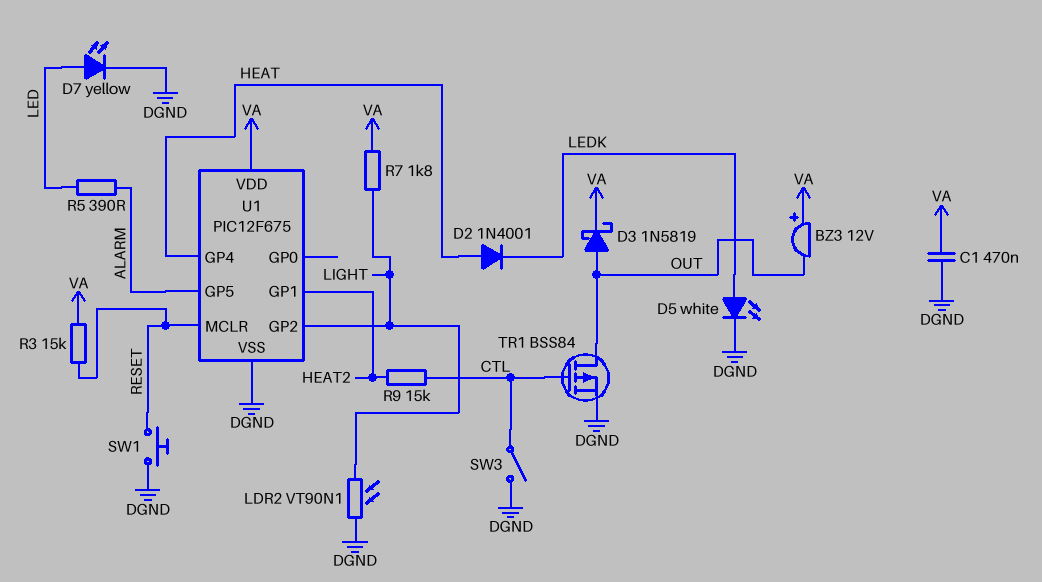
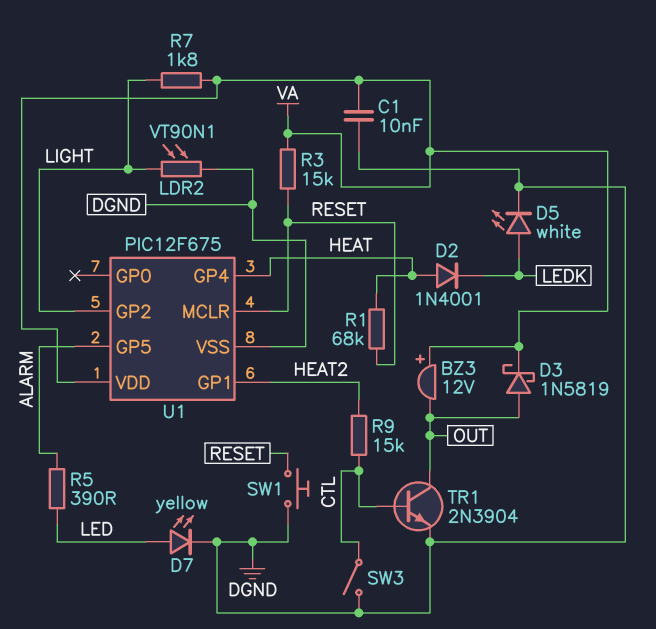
C1: 470nF (DGND, VA) -> 10nF (DGND, VA)
R1: none -> 68k (HEAT, RESET)
TR1: PMOS BSS84 (G CTL, D OUT, S DGND) -> NPN 2N3904 (B CTL, C OUT, E DGND)

